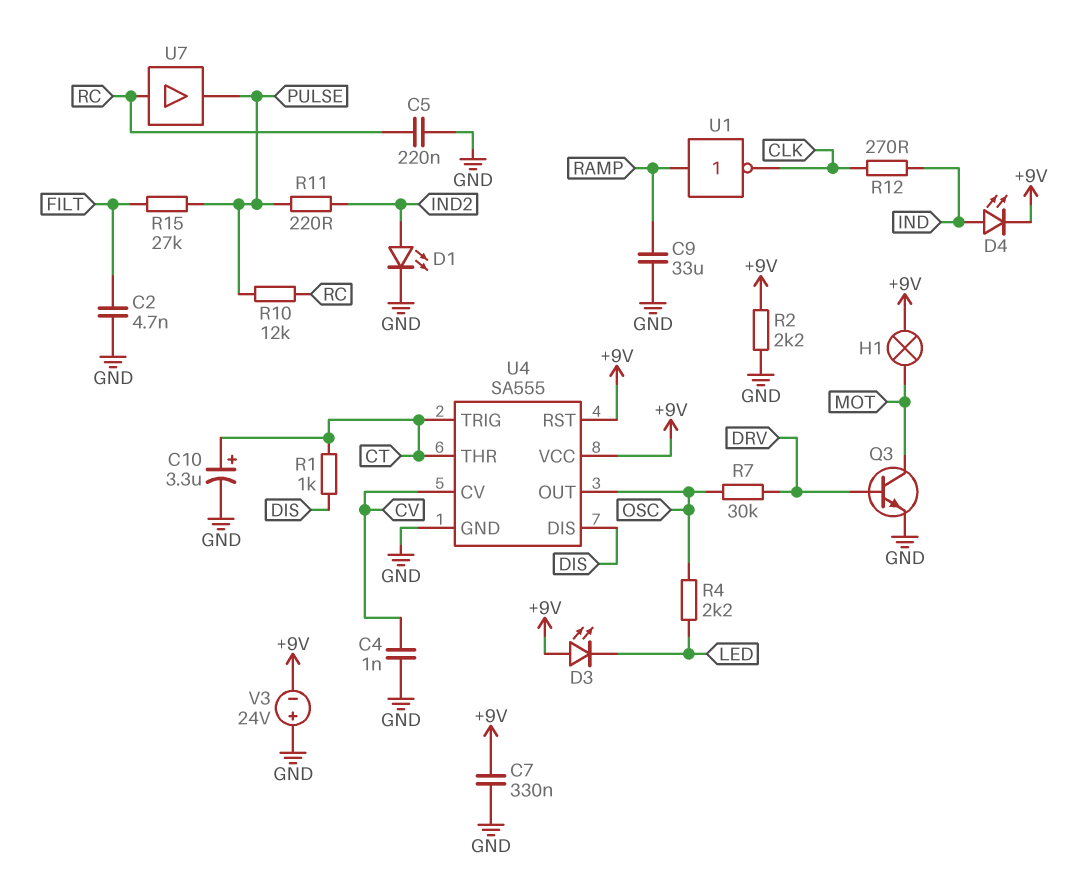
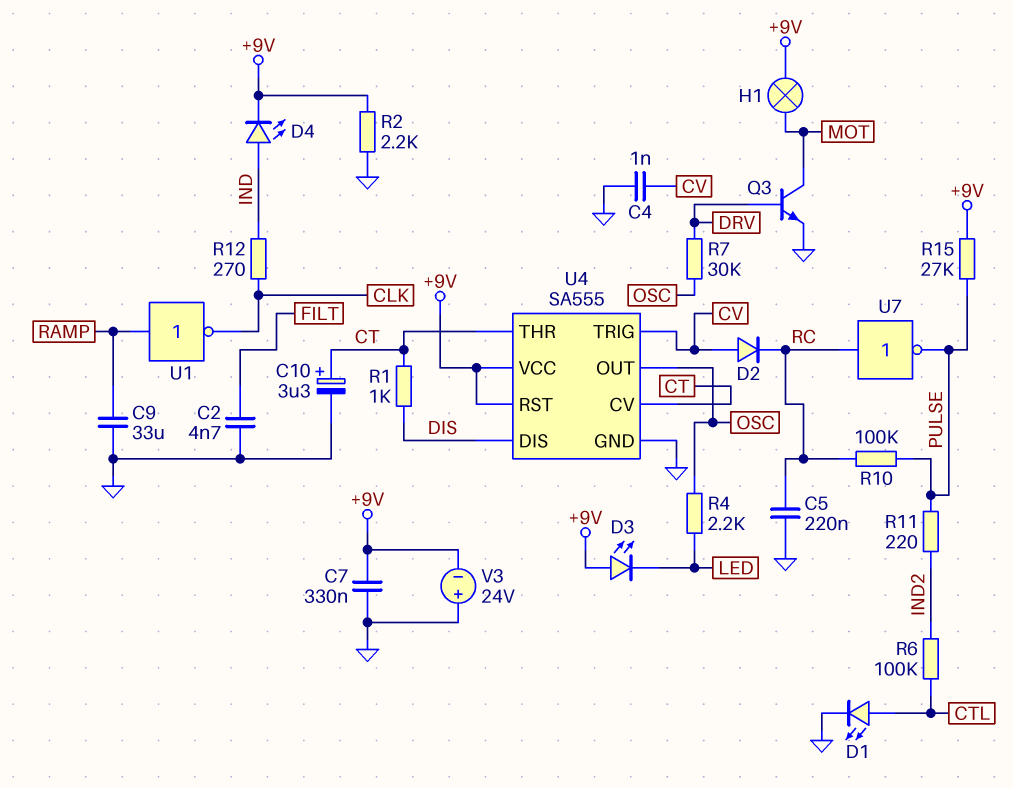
D1: LED (A IND2, K GND) -> LED (A CTL, K GND)
D2: none -> diode (A CV, K RC)
R6: none -> 100k (CTL, IND2)
R10: 12k (PULSE, RC) -> 100k (PULSE, RC)
R15: 27k (FILT, PULSE) -> 27k (+9V, PULSE)
U4 pin CV: CV -> CT
U4 pin TRIG: CT -> CV
U7: buffer (in RC, out PULSE) -> NOT (in RC, out PULSE)

